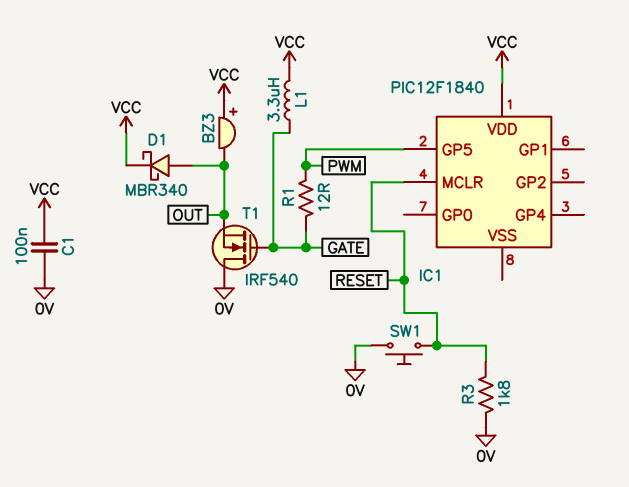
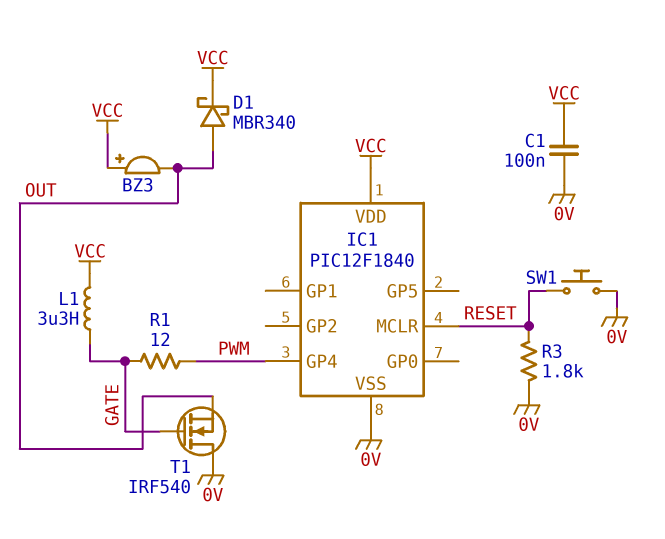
IC1 pin GP4: none -> PWM
IC1 pin GP5: PWM -> none
IC1 pin VSS: none -> 0V

